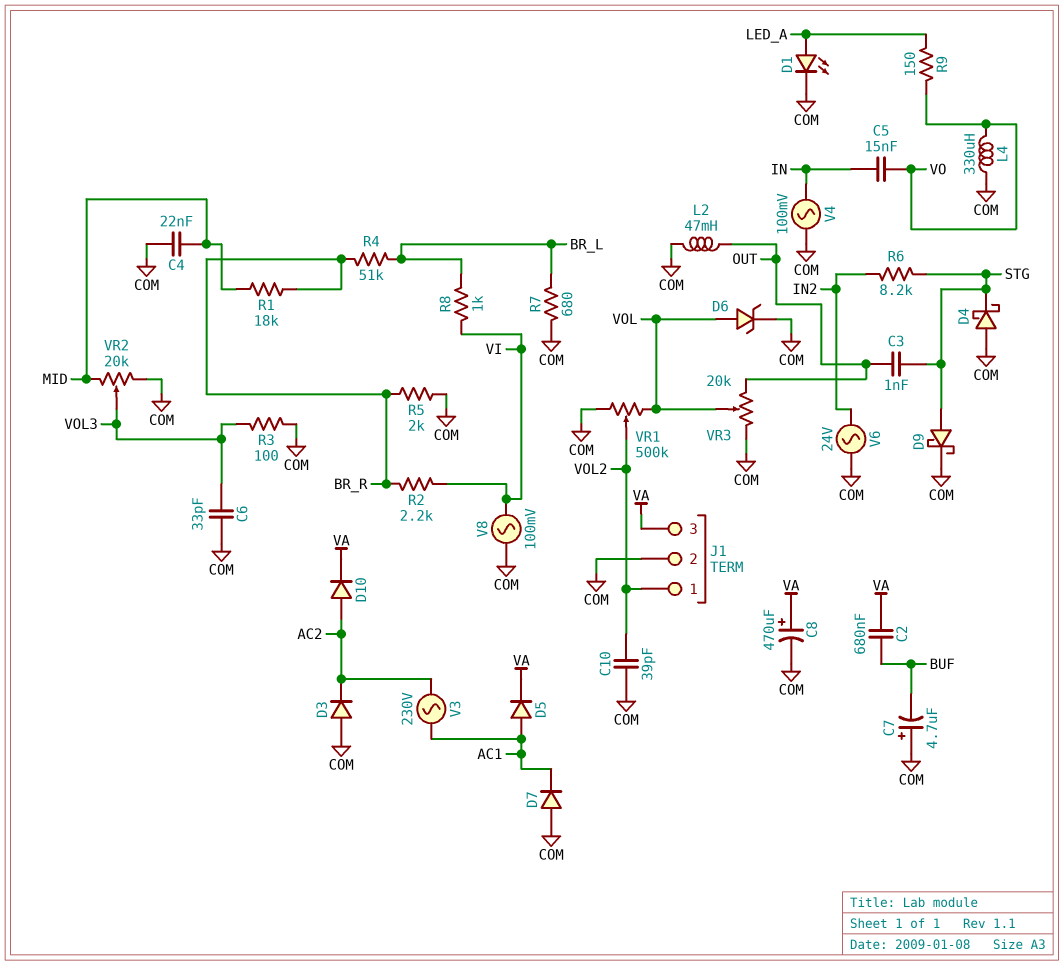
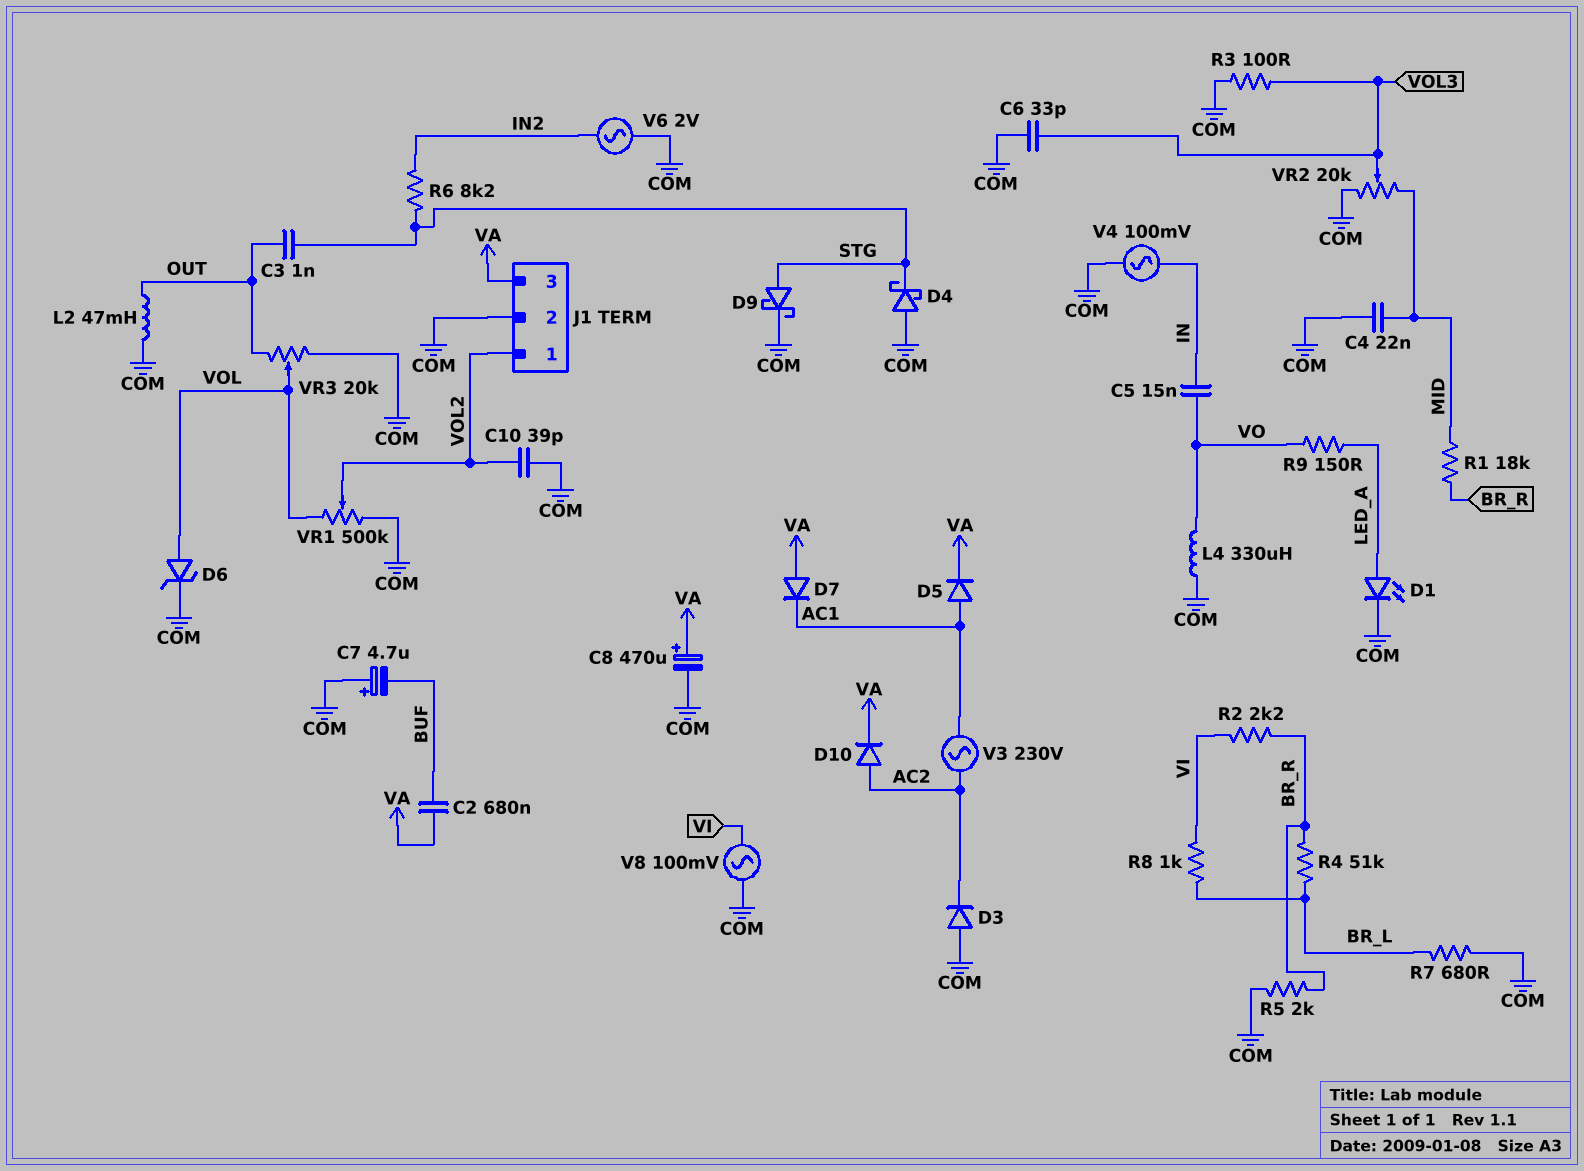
D7: diode (A COM, K AC1) -> diode (A VA, K AC1)
V6: AC 24V (COM, IN2) -> AC 2V (COM, IN2)

